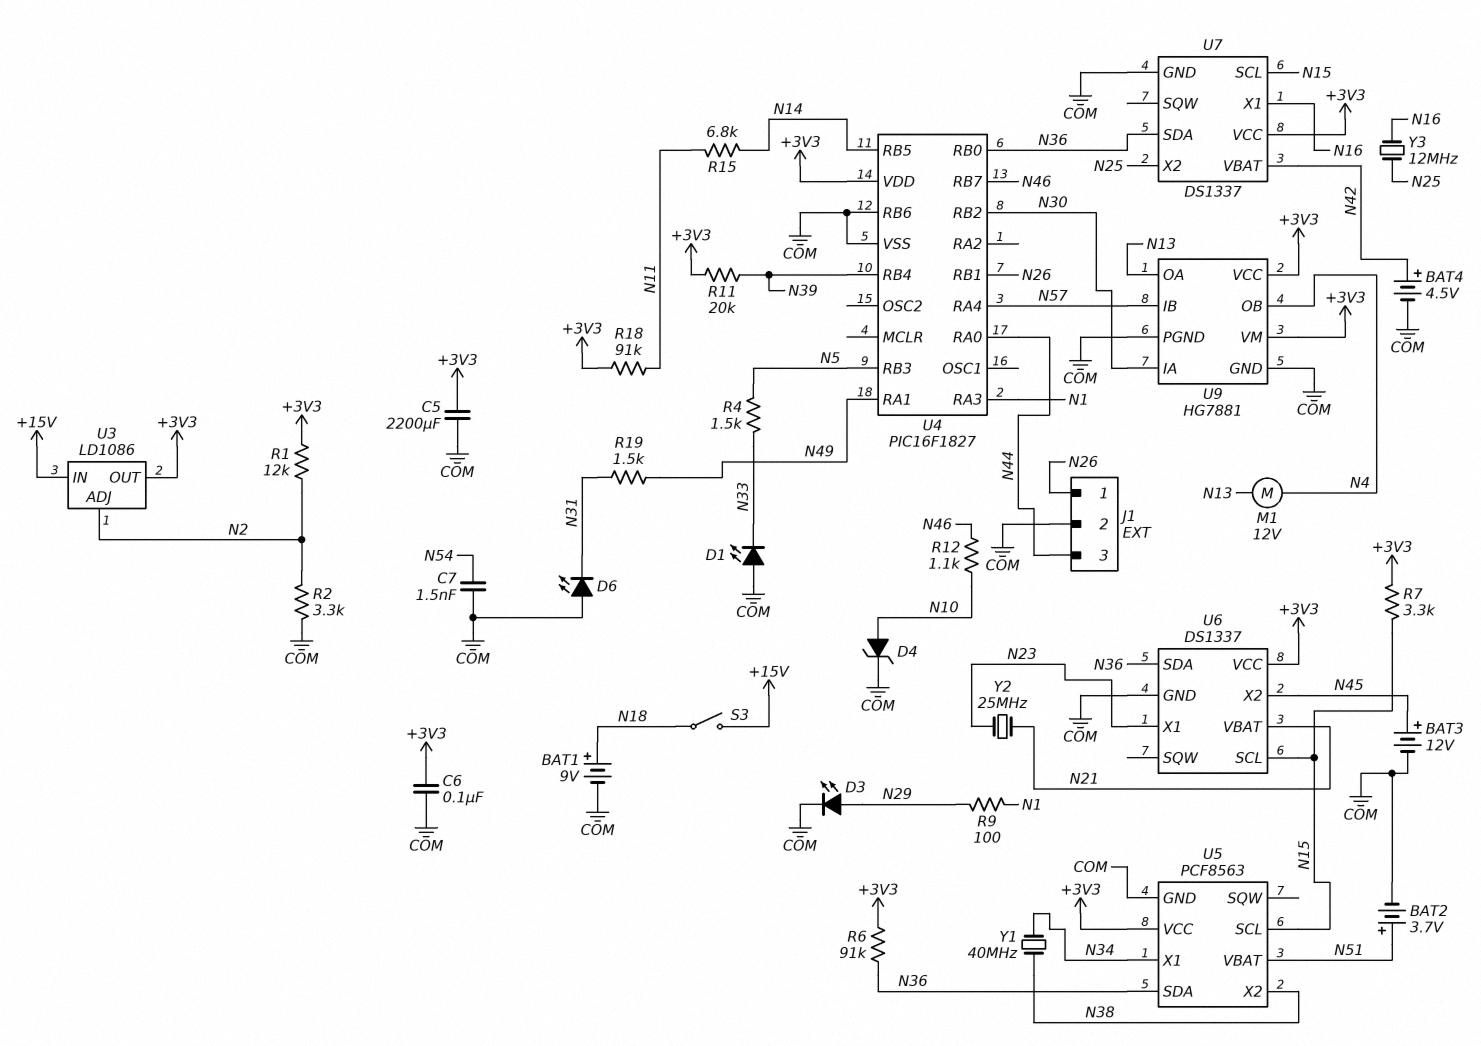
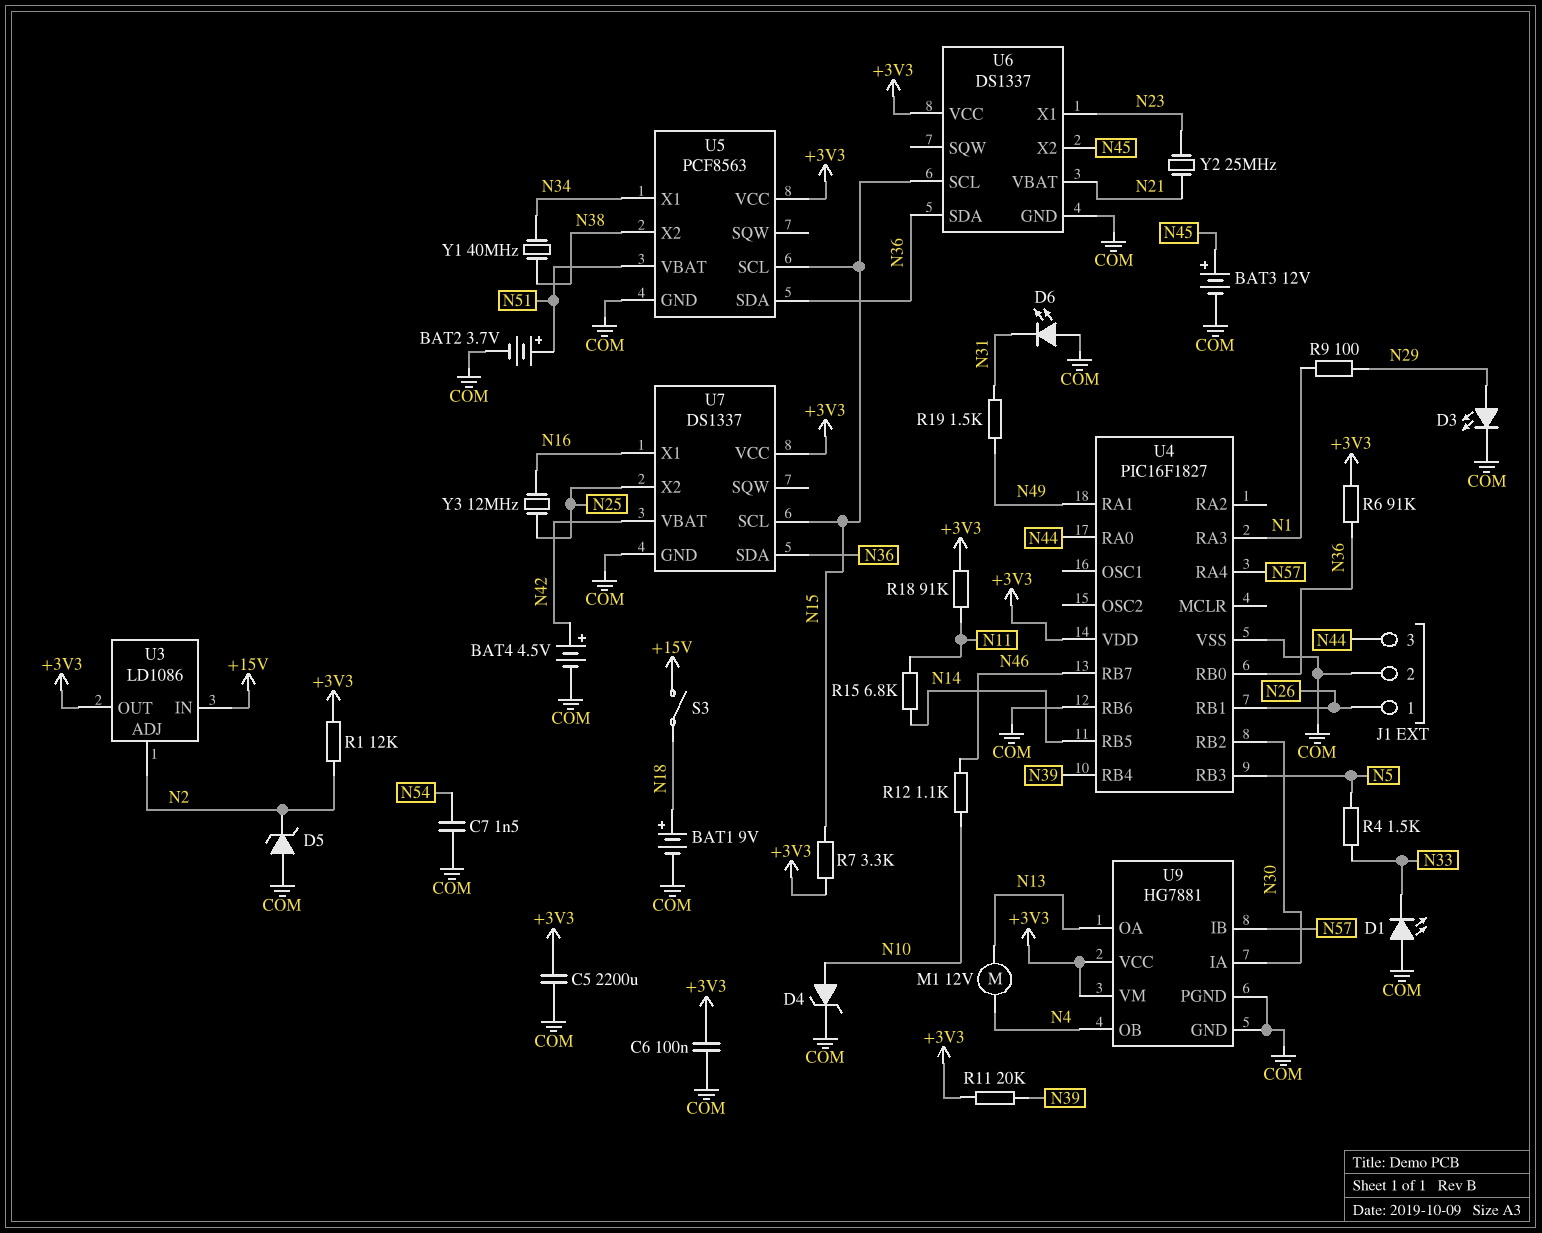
D5: none -> zener (A COM, K N2)
R2: 3.3k (COM, N2) -> none

